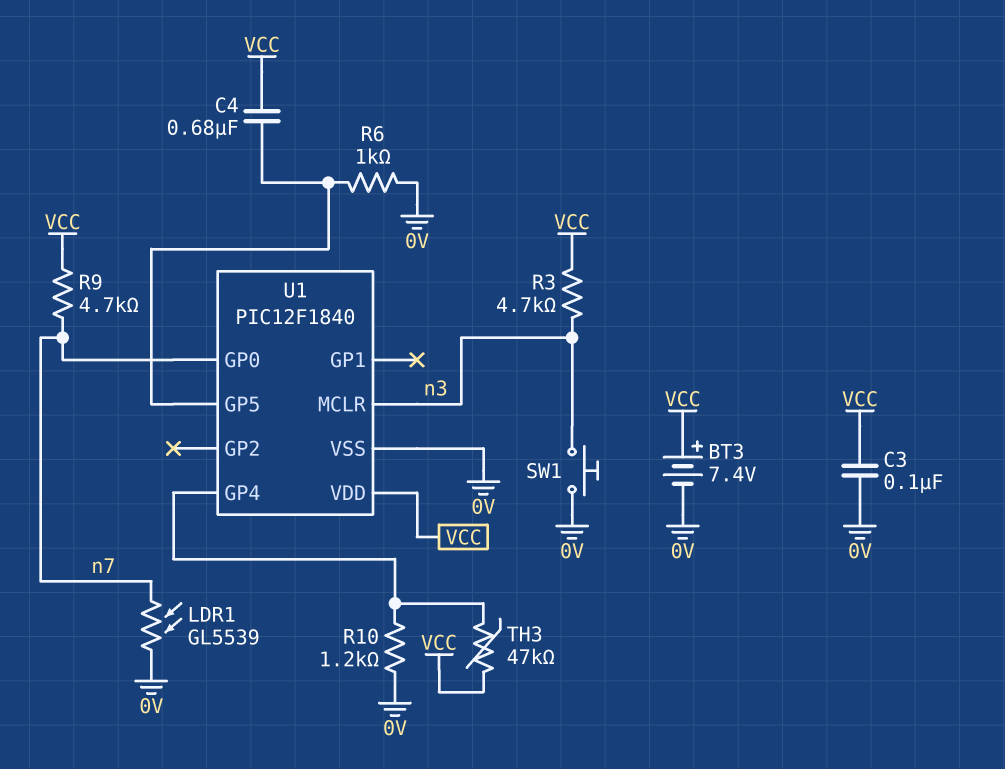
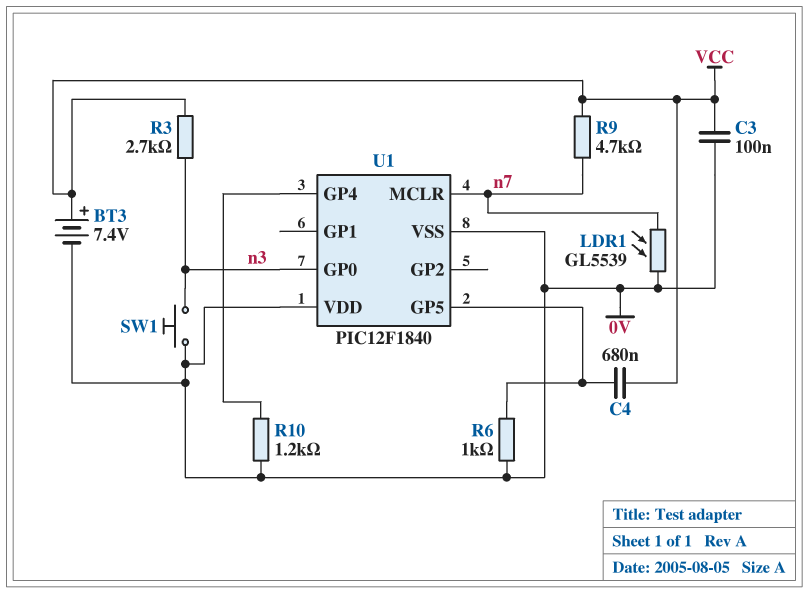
R3: 4.7k (VCC, n3) -> 2.7k (VCC, n3)
TH3: 47k (U1/GP4, VCC) -> none
U1 pin GP0: n7 -> n3
U1 pin MCLR: n3 -> n7
U1 pin VDD: VCC -> 0V

